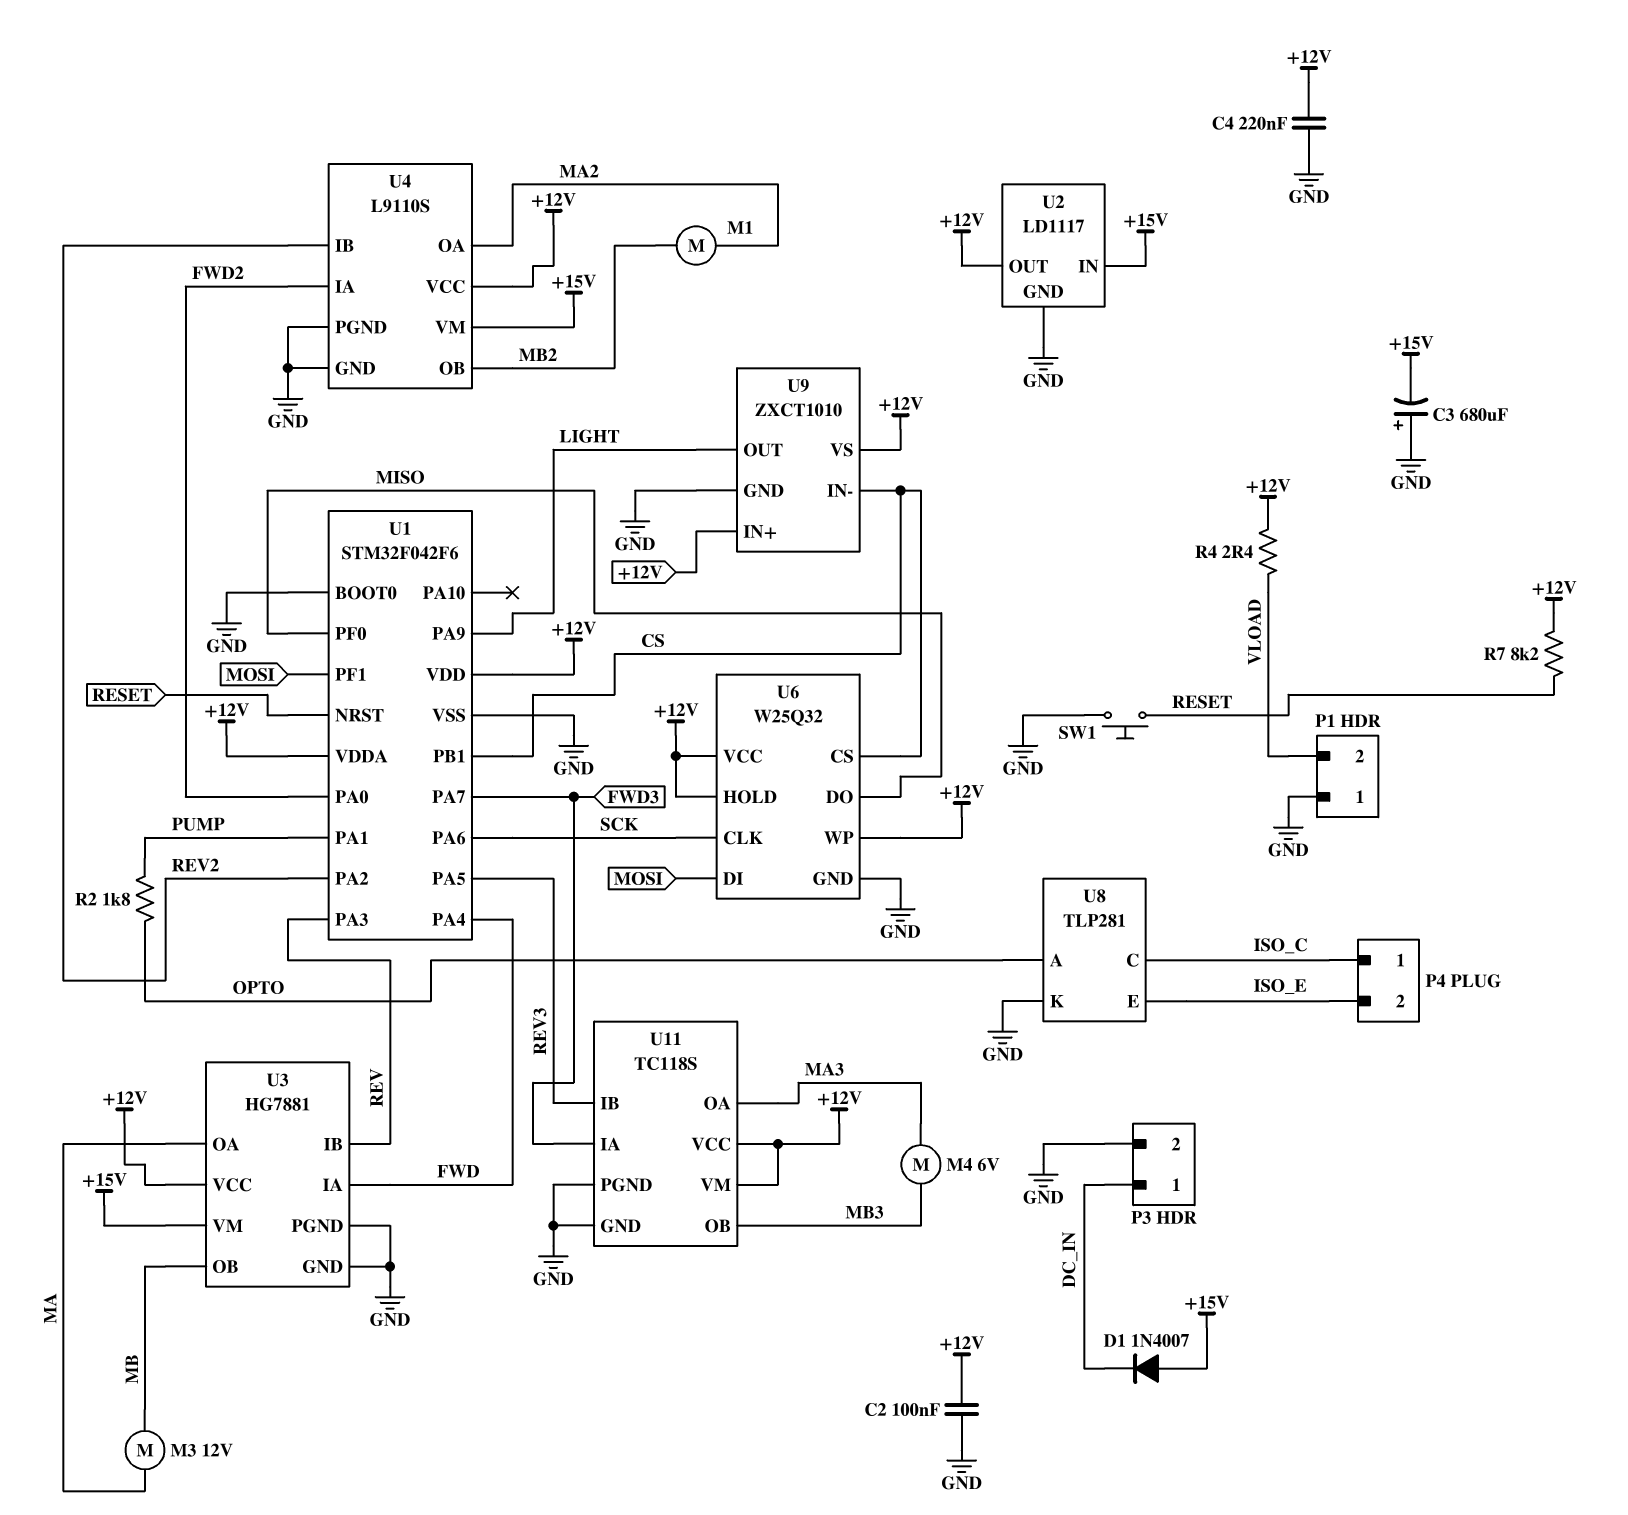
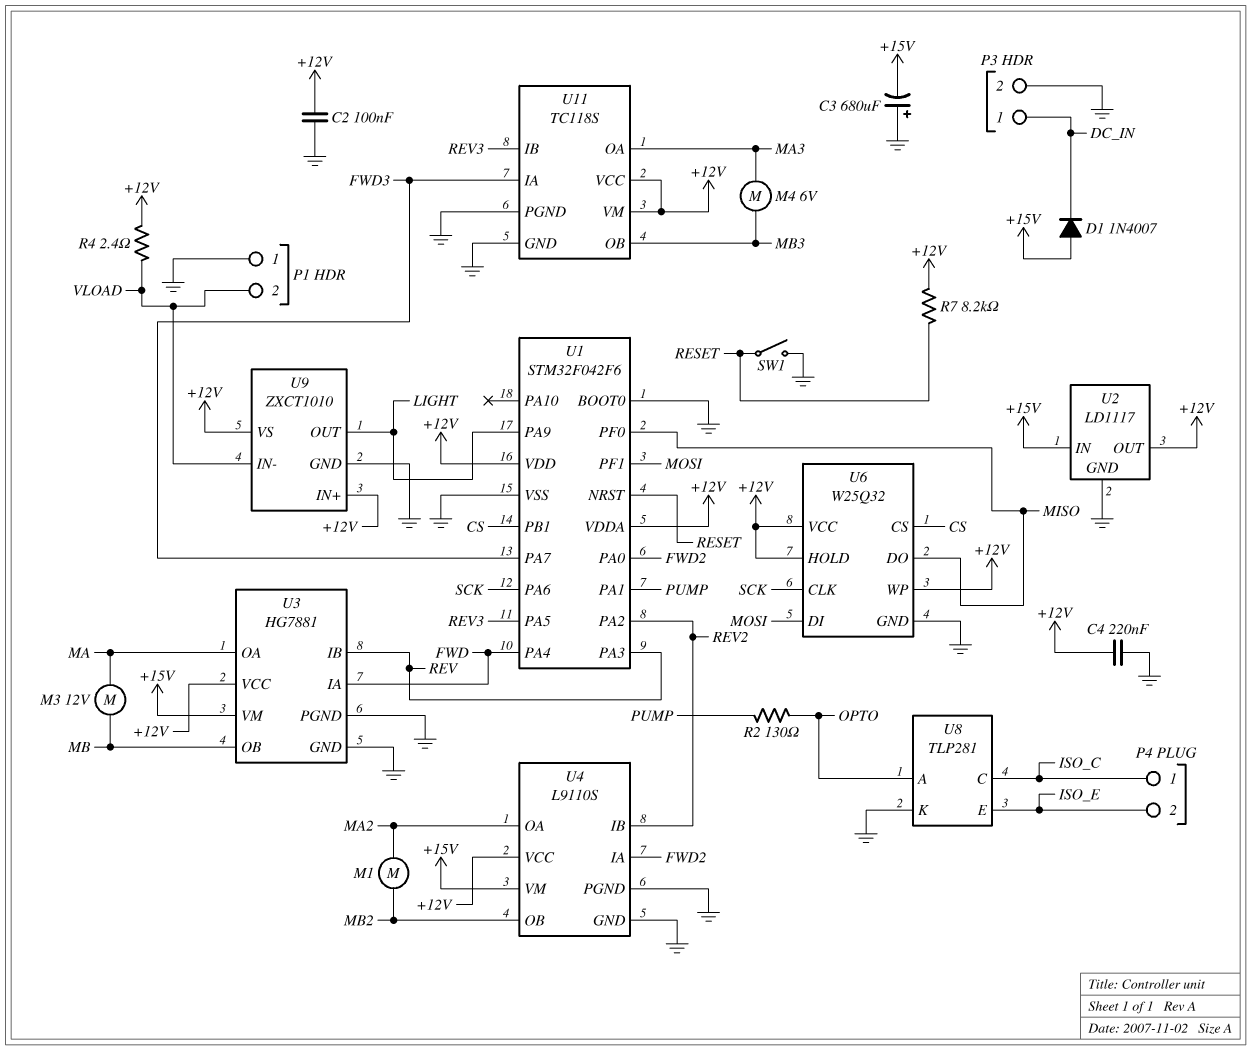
R2: 1.8k (OPTO, PUMP) -> 130 (OPTO, PUMP)
SW1: button (GND, RESET) -> switch (GND, RESET)
U9 pin IN-: CS -> VLOAD

